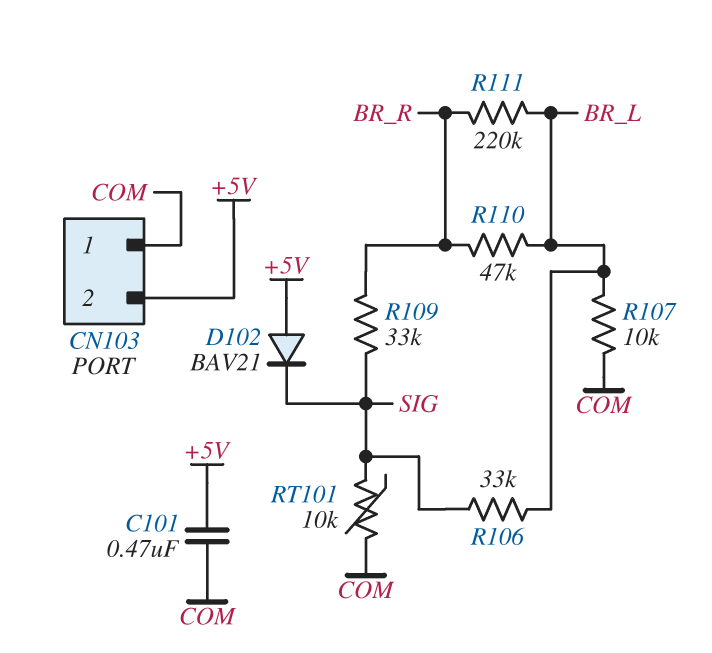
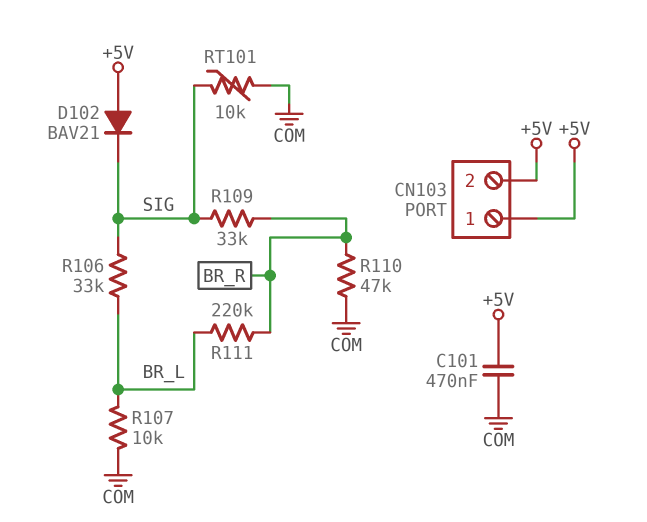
CN103 pin 1: COM -> +5V
R110: 47k (BR_L, BR_R) -> 47k (BR_R, COM)

